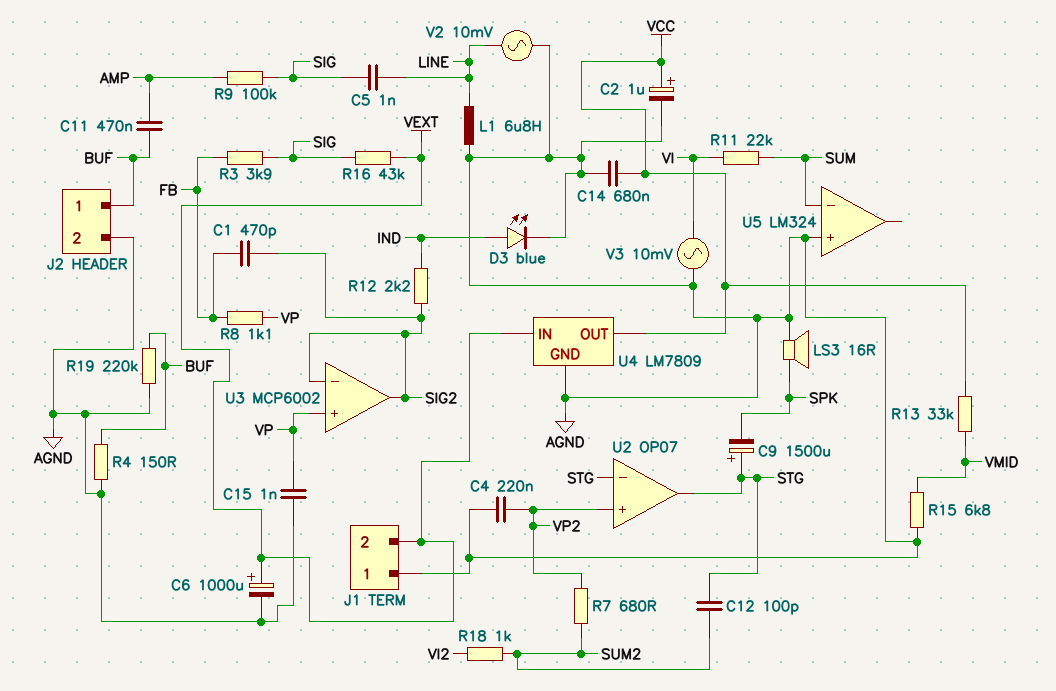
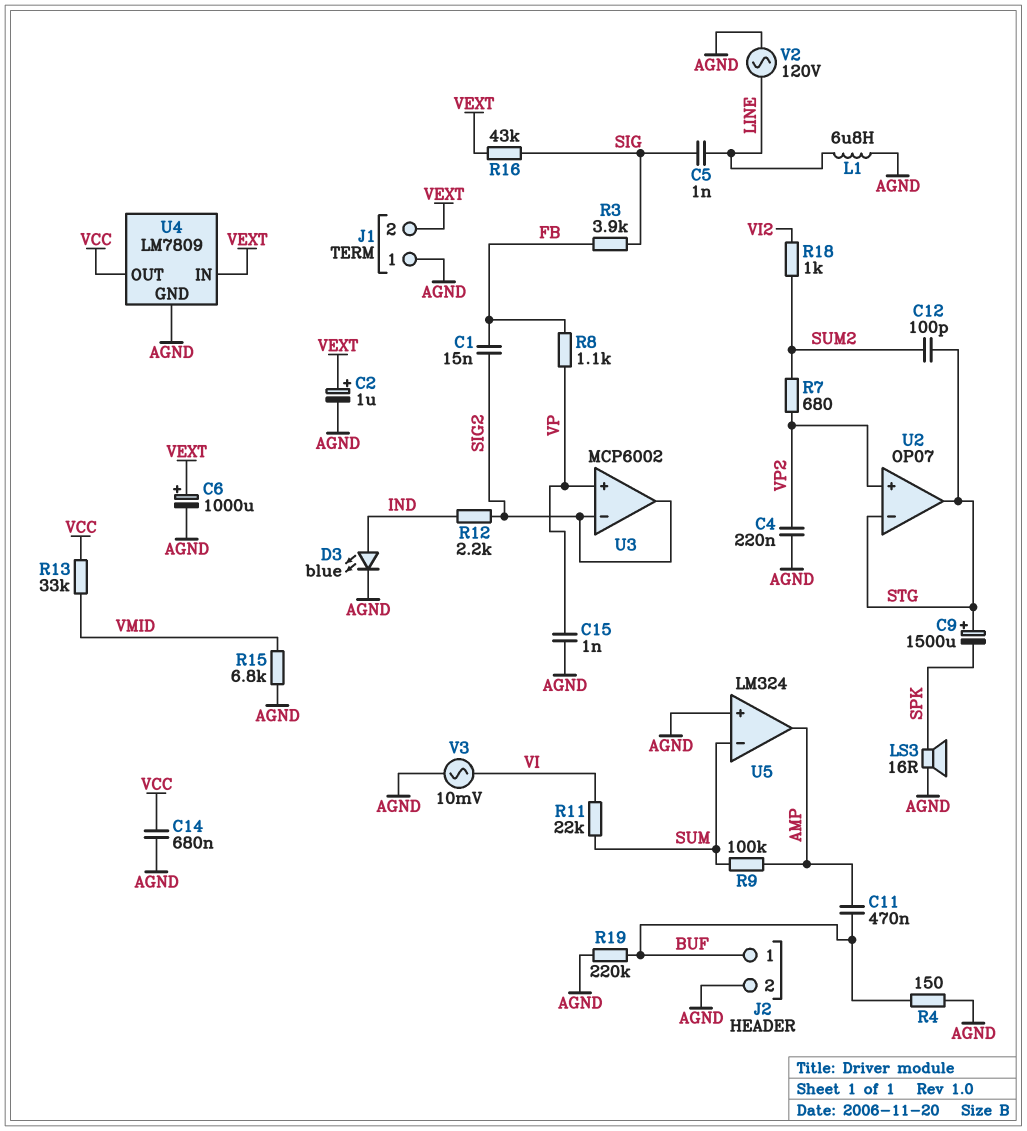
C1: 470pF (FB, SIG2) -> 15nF (FB, SIG2)
C2: 1uF (plus VCC, minus AGND) -> 1uF (plus VEXT, minus AGND)
R9: 100k (AMP, SIG) -> 100k (AMP, SUM)
U5 pin out: none -> AMP
V2: AC 10mV (AGND, LINE) -> AC 120V (AGND, LINE)

